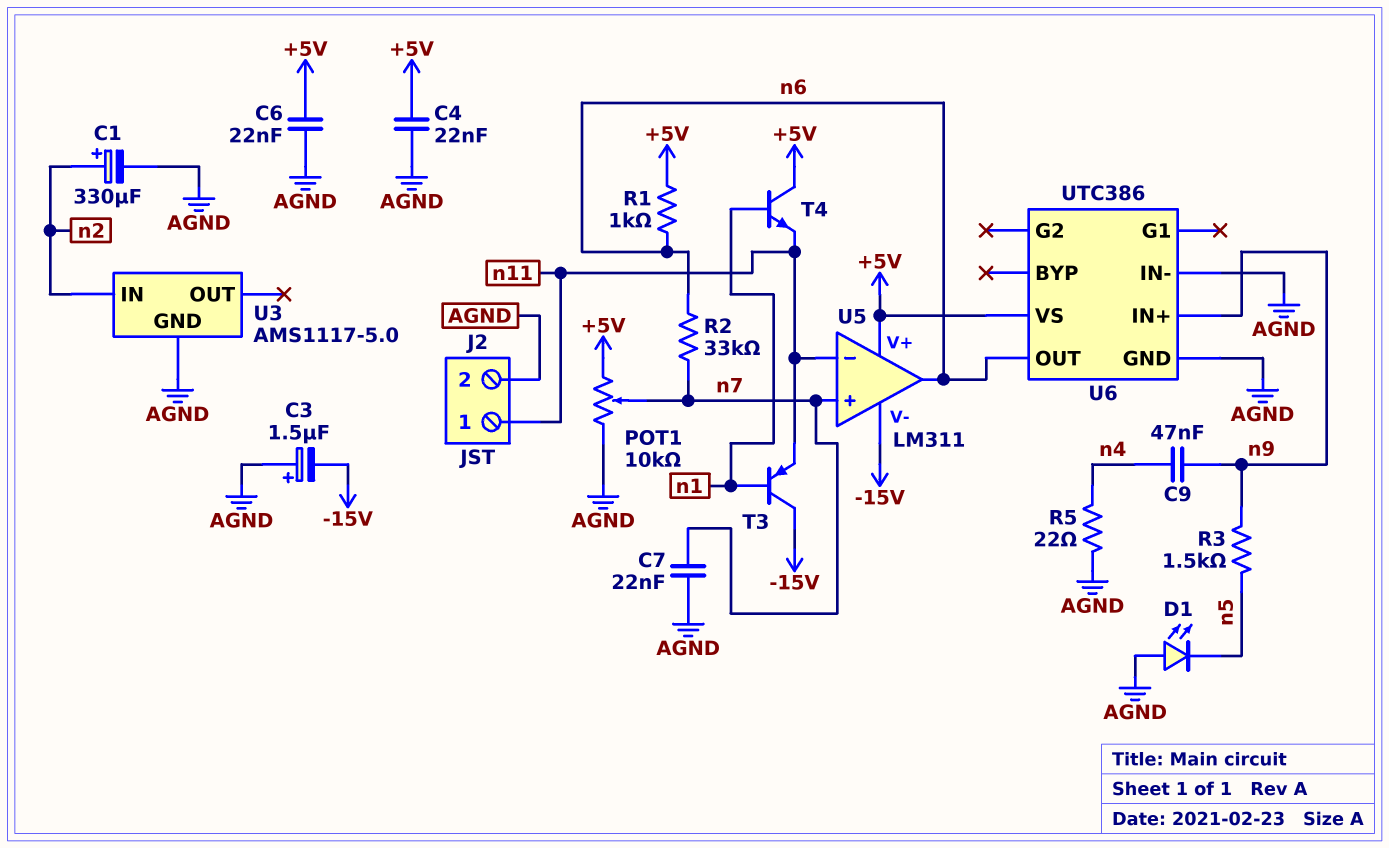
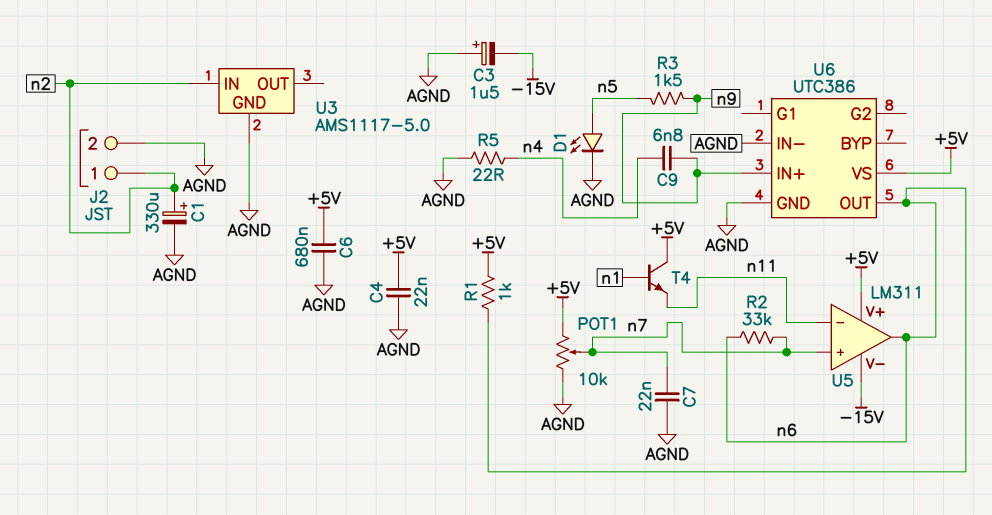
C6: 22nF (+5V, AGND) -> 680nF (+5V, AGND)
C9: 47nF (n4, n9) -> 6.8nF (n4, n9)
D1: LED (A AGND, K n5) -> LED (A n5, K AGND)
J2 pin 1: n11 -> n2
T3: PNP (B n1, C -15V, E n11) -> none

